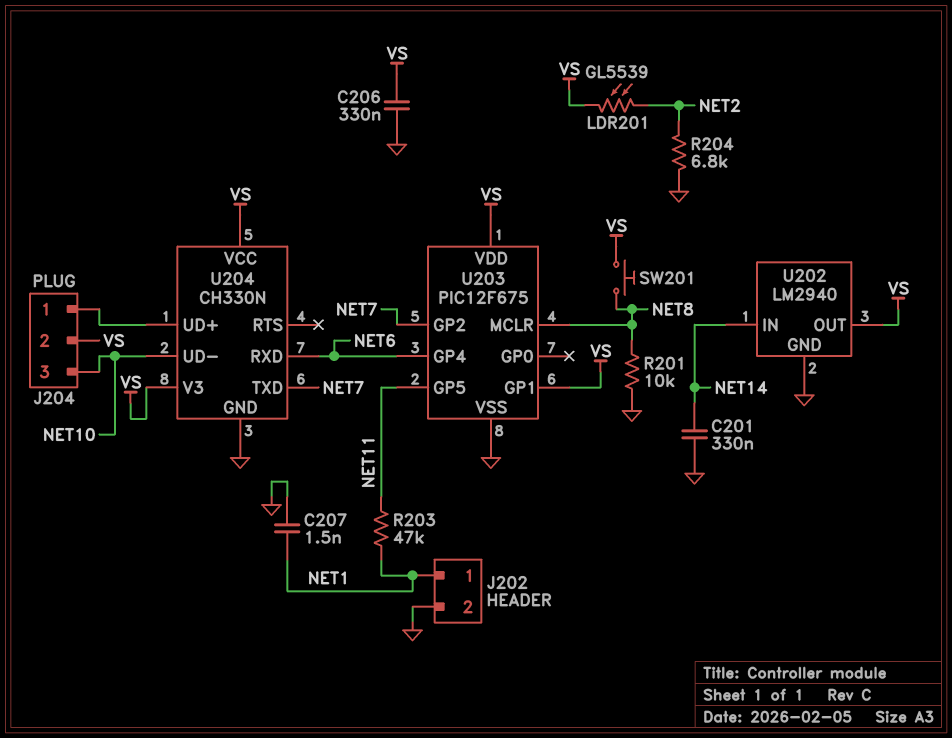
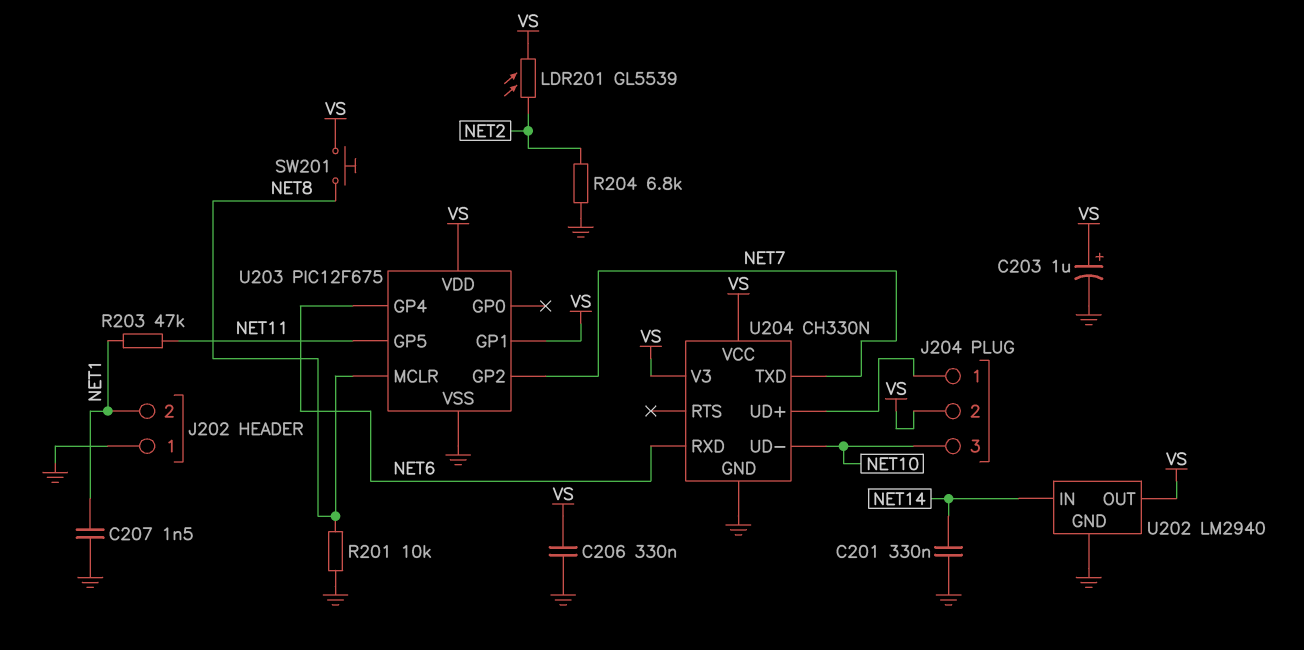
C203: none -> 1uF (plus VS, minus GND)
J202 pin 1: NET1 -> GND
J202 pin 2: GND -> NET1

